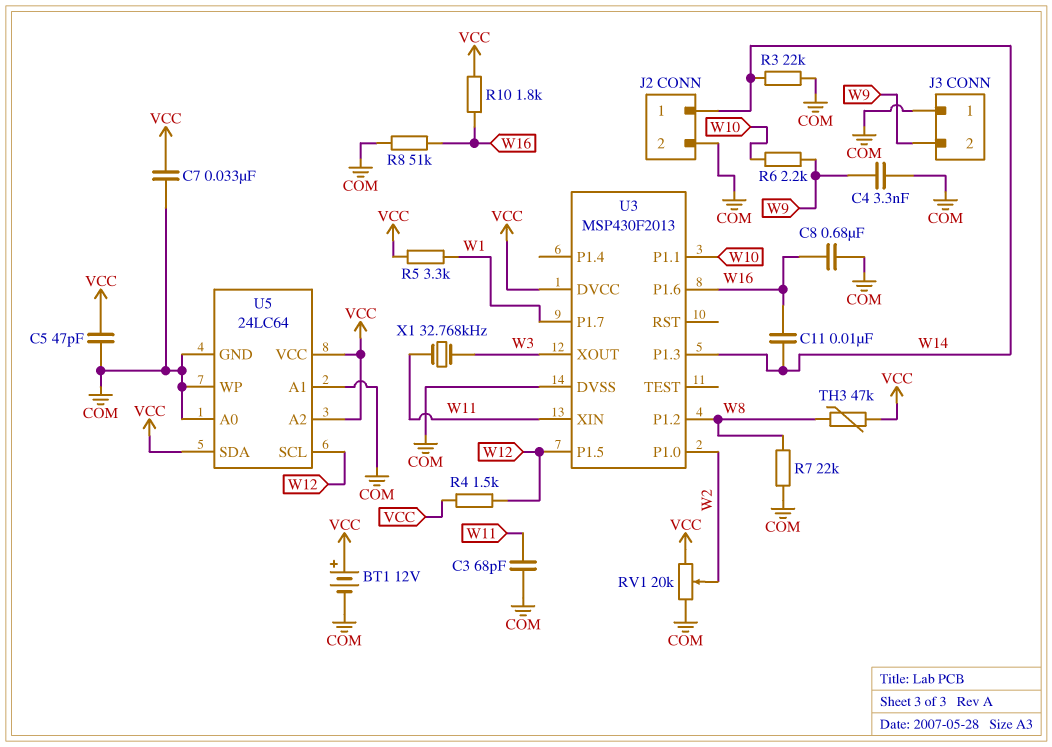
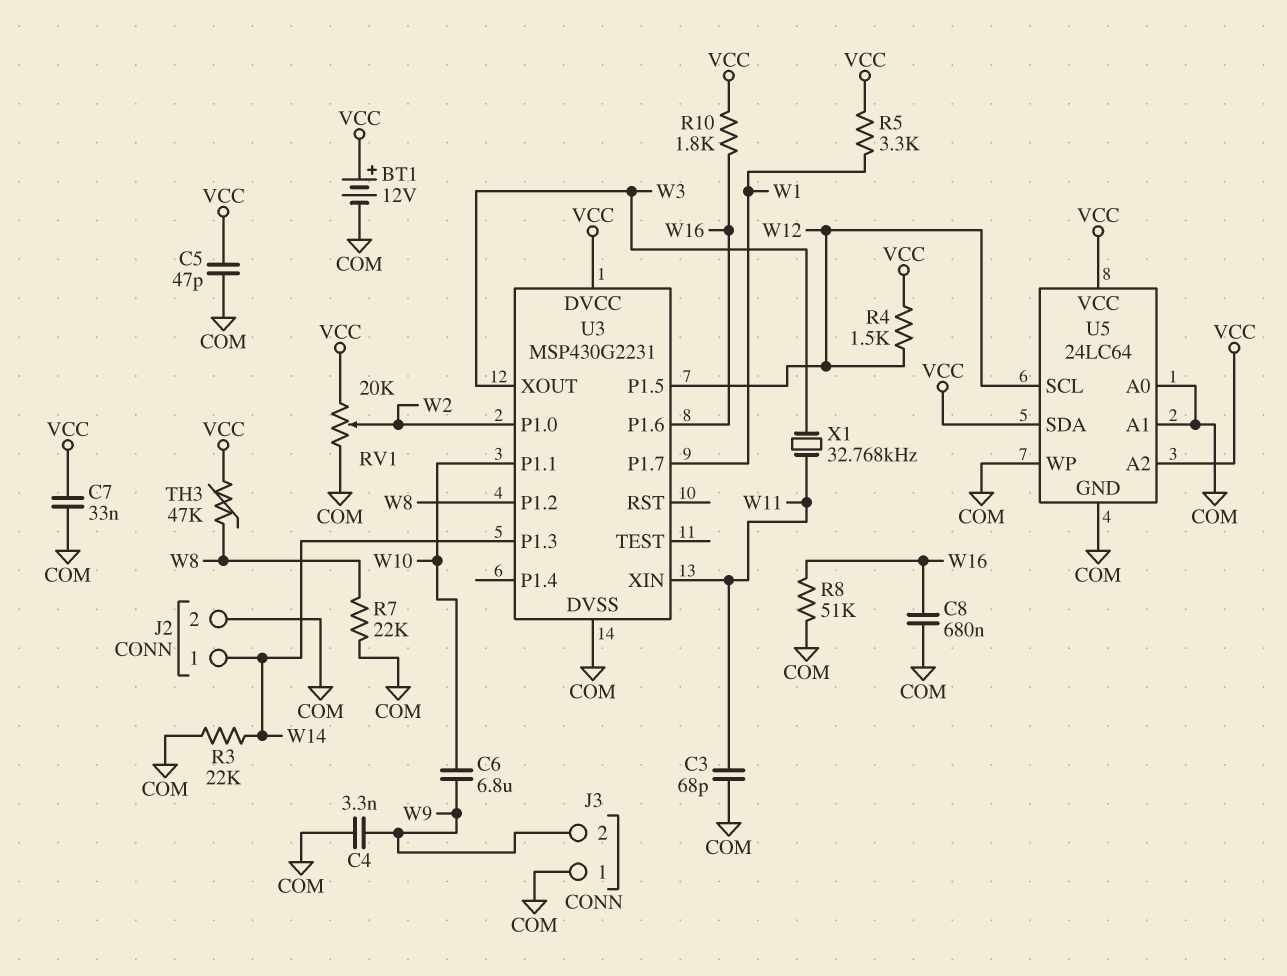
C6: none -> 6.8uF (W9, W10)
C11: 10nF (W14, W16) -> none
R6: 2.2k (W9, W10) -> none
U3: MSP430F2013 -> MSP430G2231

